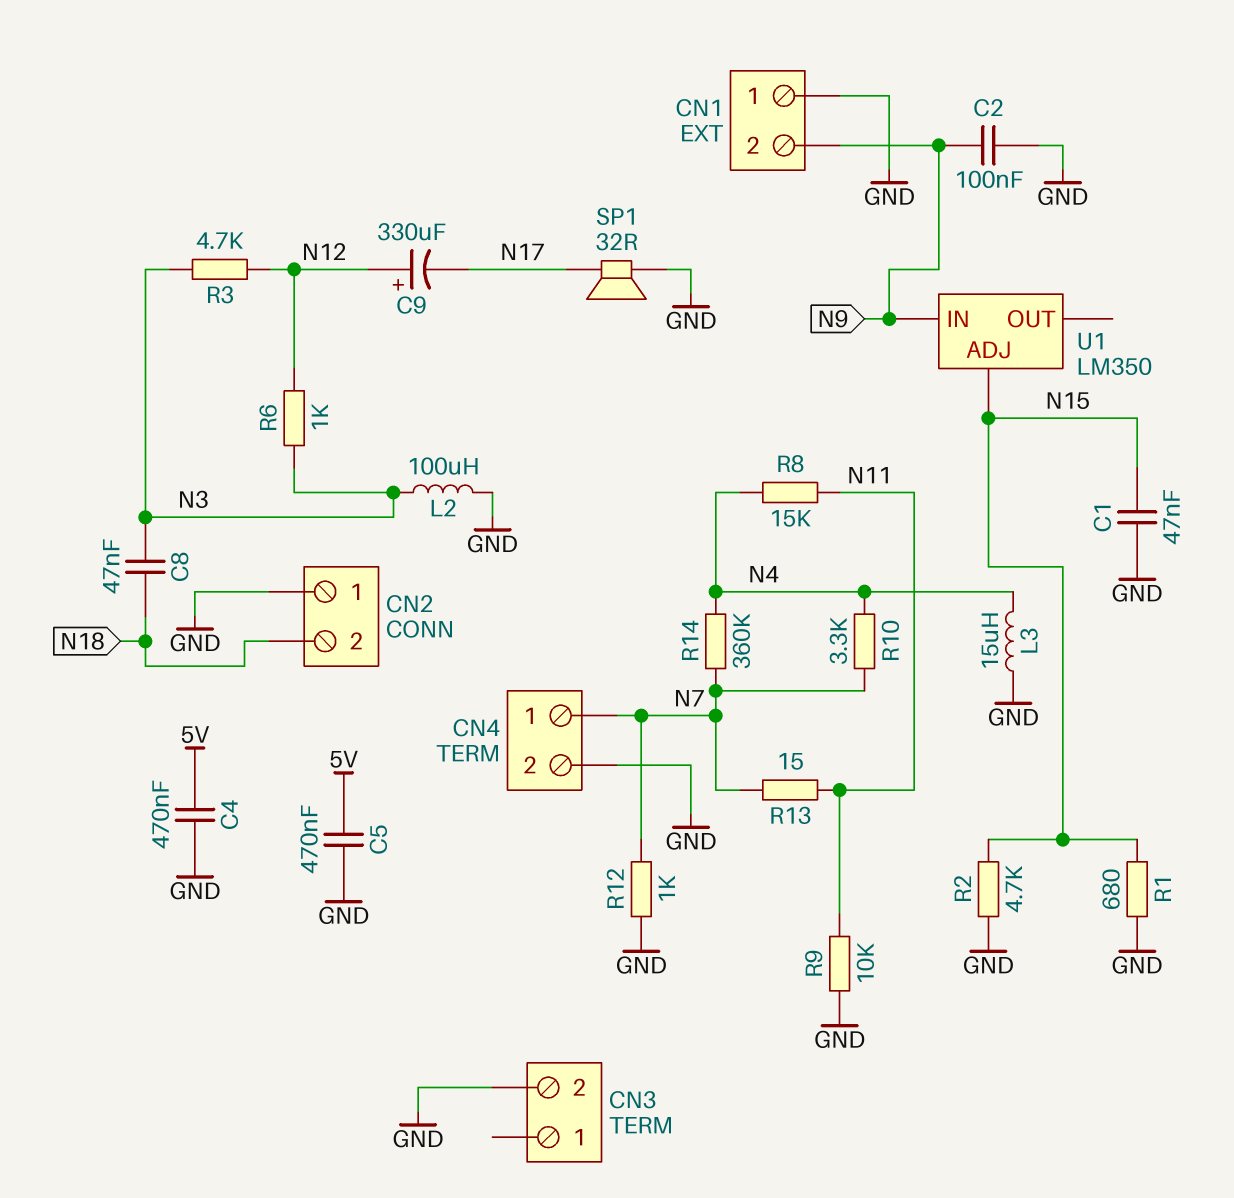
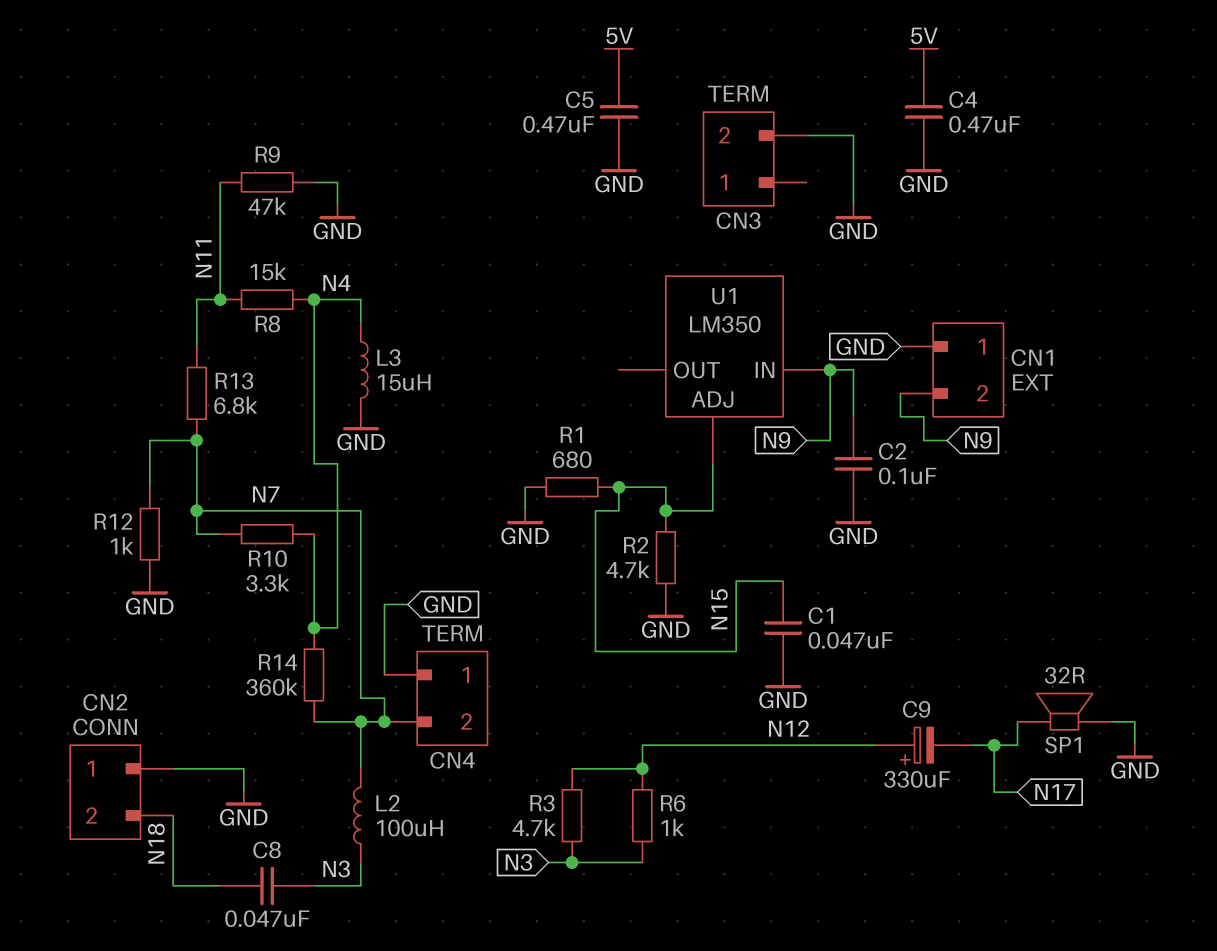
CN4 pin 1: N7 -> GND
CN4 pin 2: GND -> N7
L2: 100uH (GND, N3) -> 100uH (N3, N7)
R9: 10k (GND, N11) -> 47k (GND, N11)
R13: 15 (N7, N11) -> 6.8k (N7, N11)

